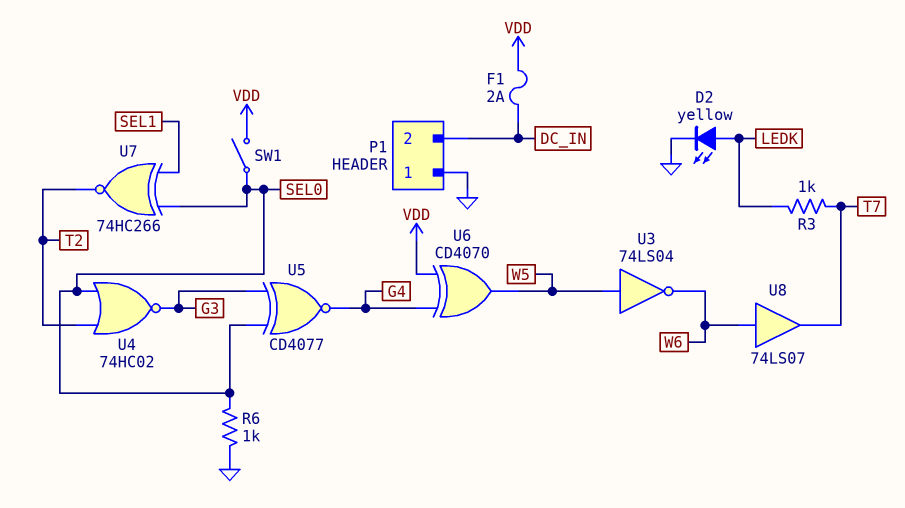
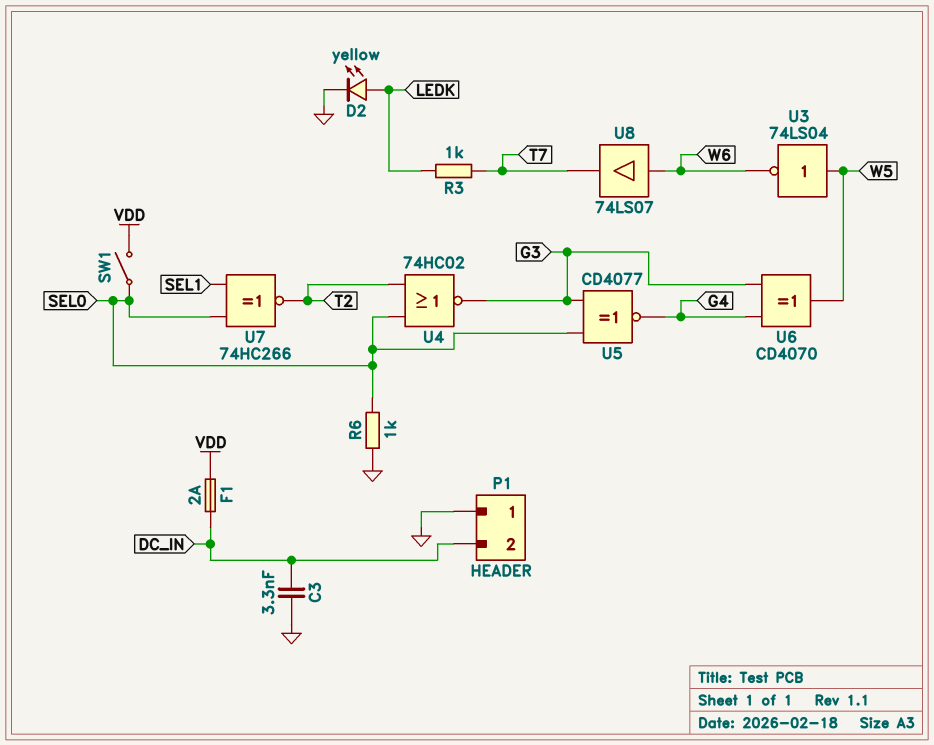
C3: none -> 3.3nF (DC_IN, GND)
U6: XOR CD4070 (in G4, in VDD, out W5) -> XOR CD4070 (in G3, in G4, out W5)

